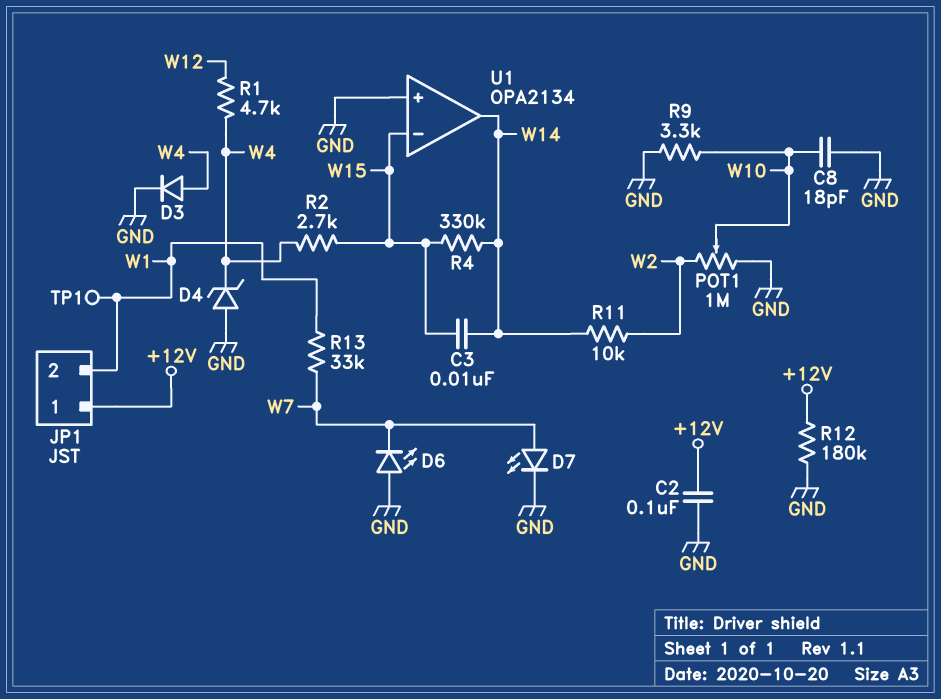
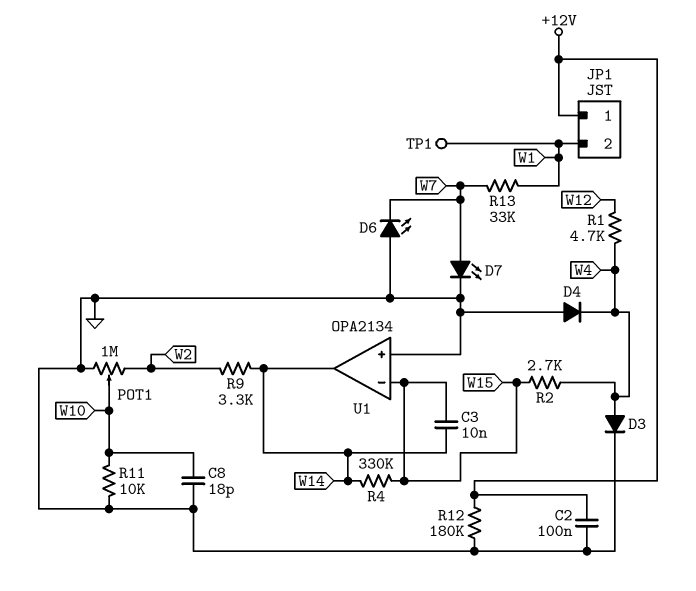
D4: zener (A GND, K W4) -> diode (A GND, K W4)
R9: 3.3k (GND, W10) -> 3.3k (W2, W14)
R11: 10k (W2, W14) -> 10k (GND, W10)

